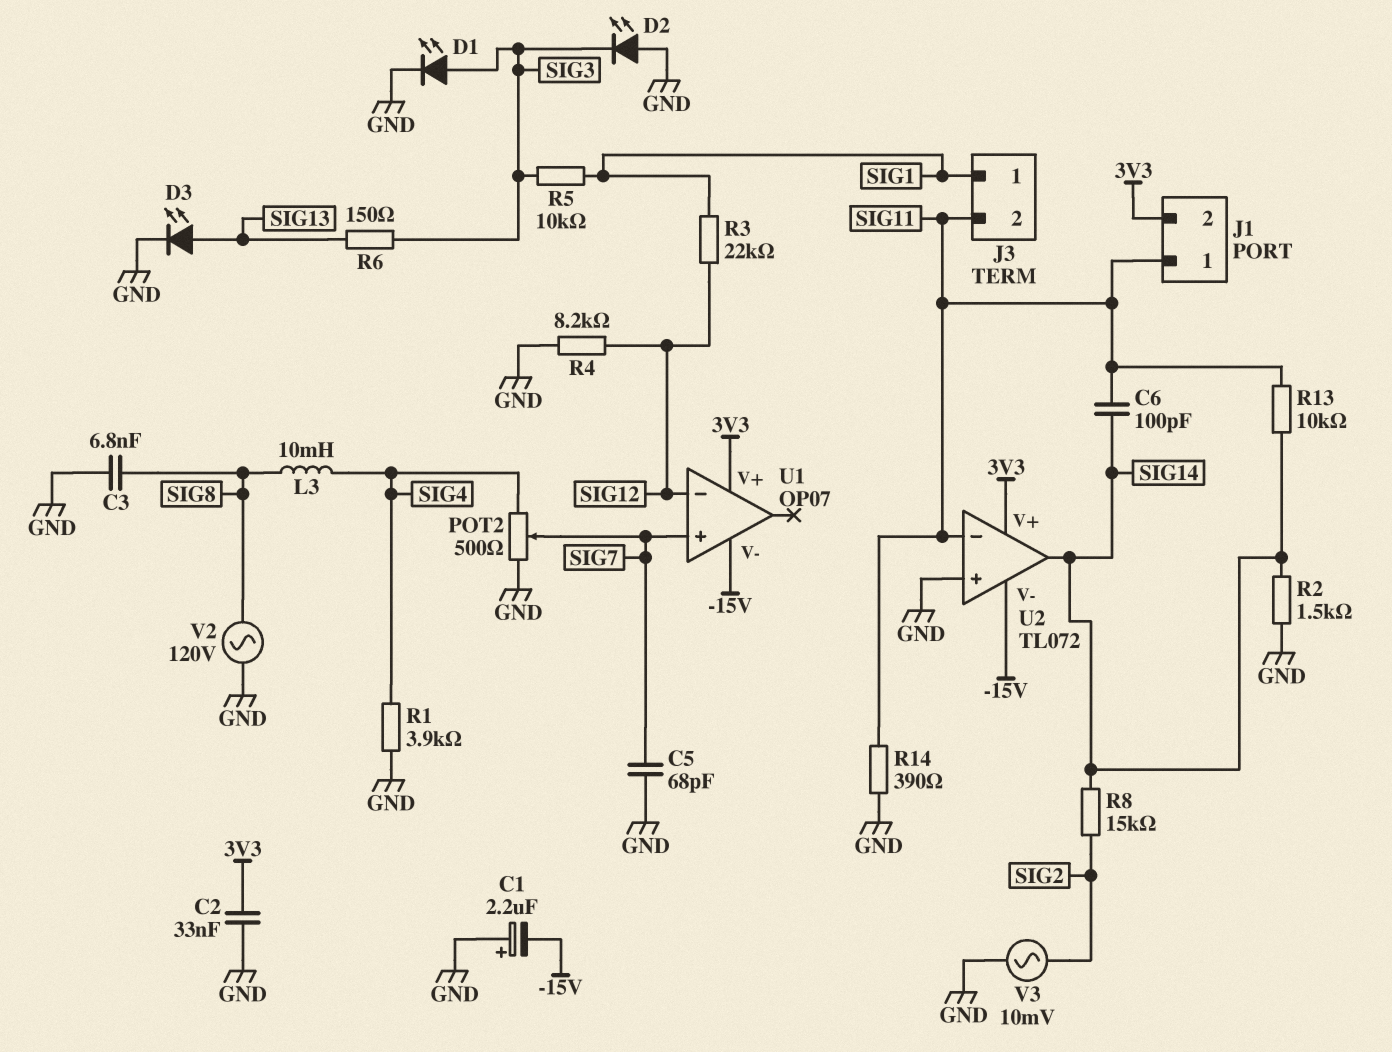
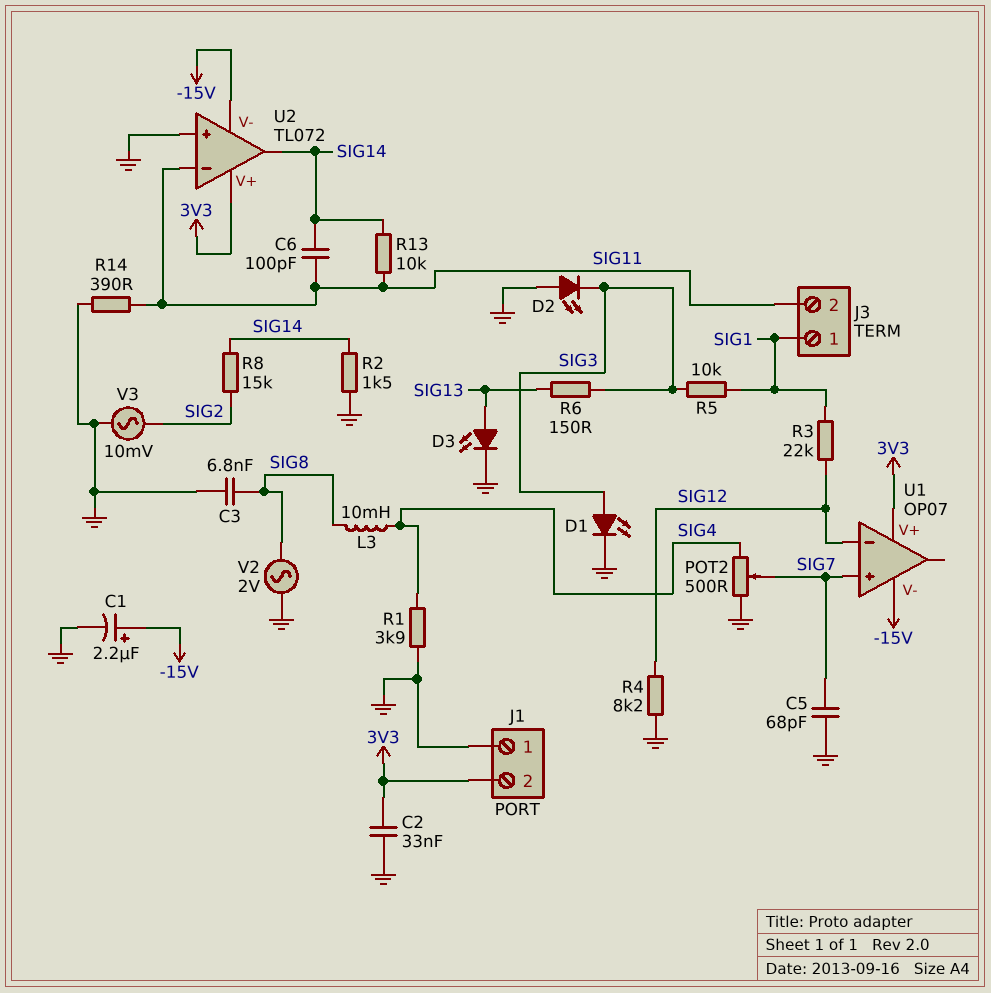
C1: 2.2uF (plus GND, minus -15V) -> 2.2uF (plus -15V, minus GND)
J1 pin 1: SIG11 -> GND
V2: AC 120V (GND, SIG8) -> AC 2V (GND, SIG8)

